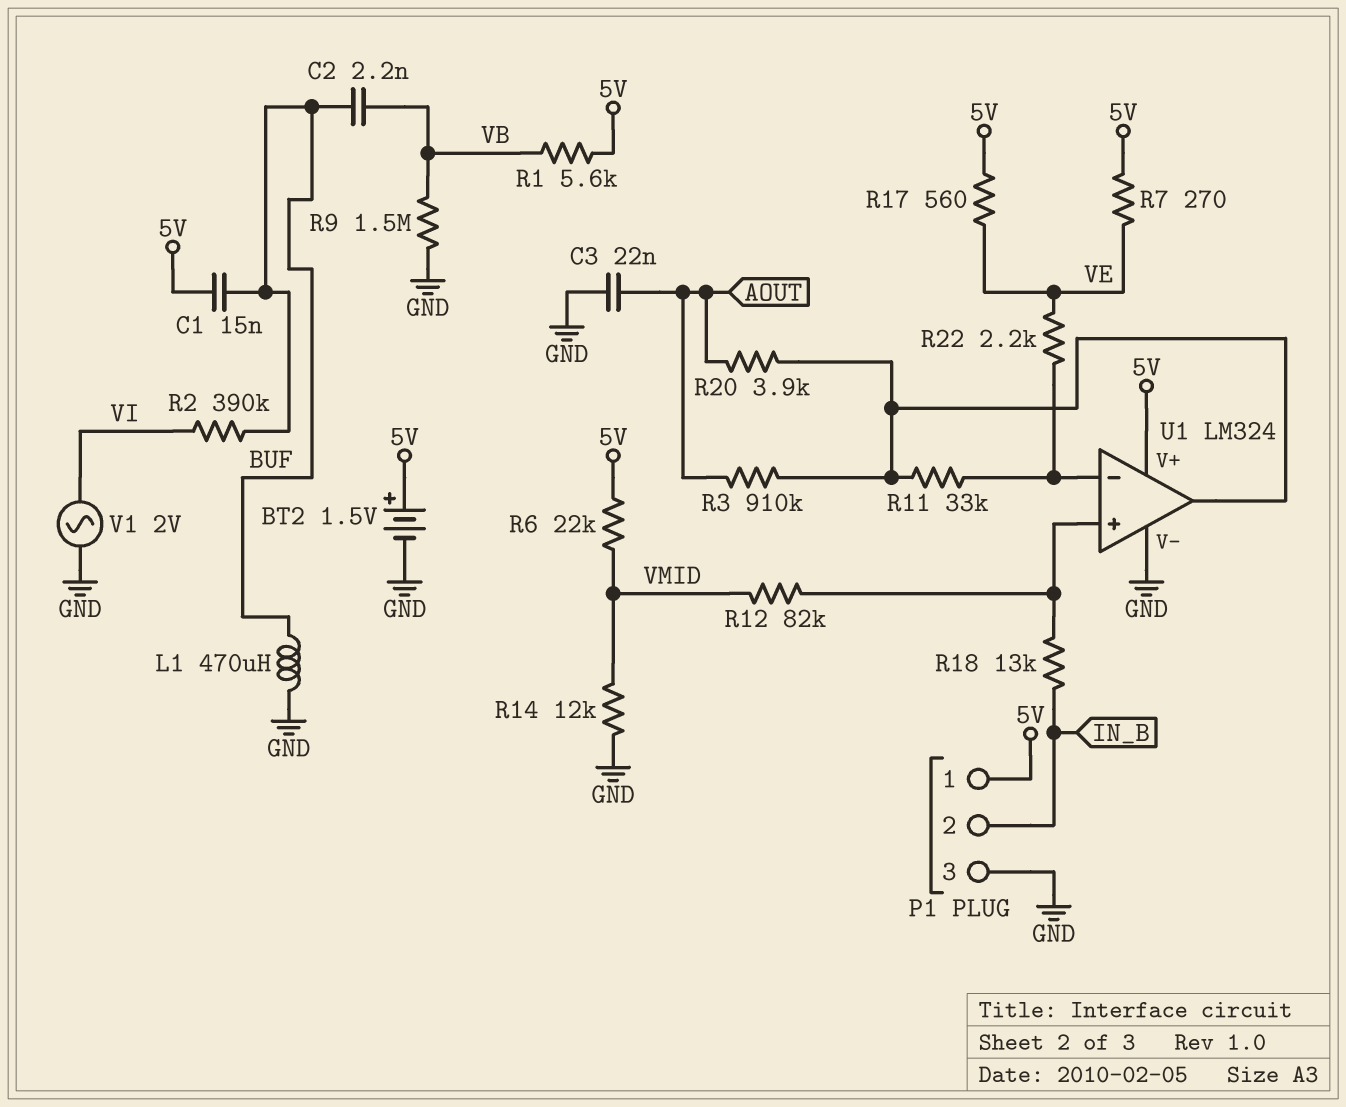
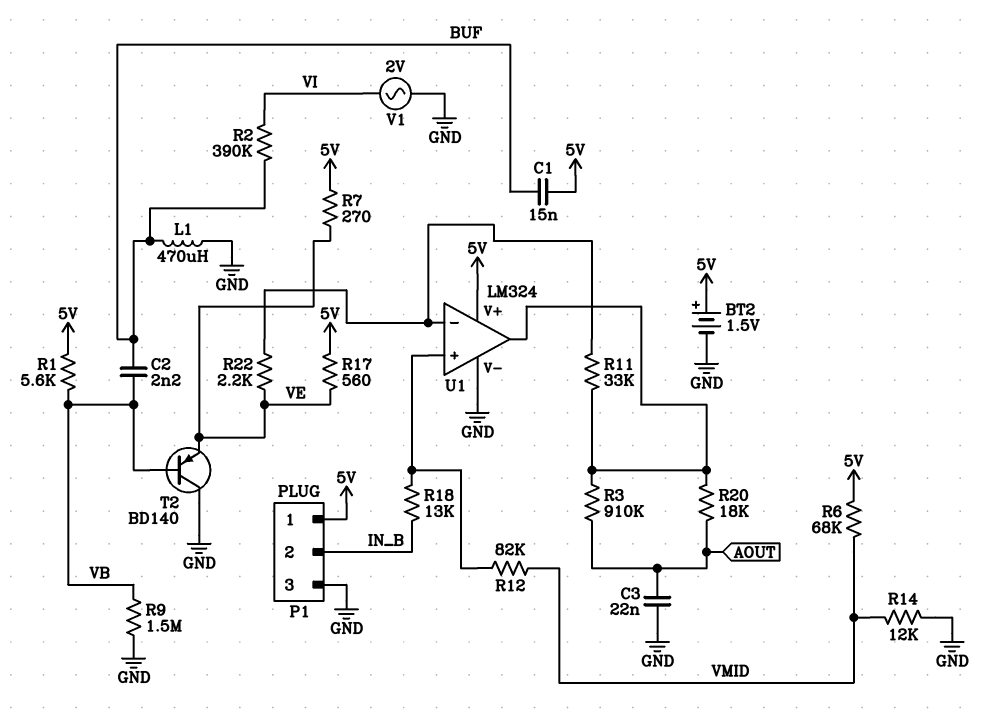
R6: 22k (5V, VMID) -> 68k (5V, VMID)
R20: 3.9k (AOUT, U1/out) -> 18k (AOUT, U1/out)
T2: none -> PNP BD140 (B VB, C GND, E VE)

